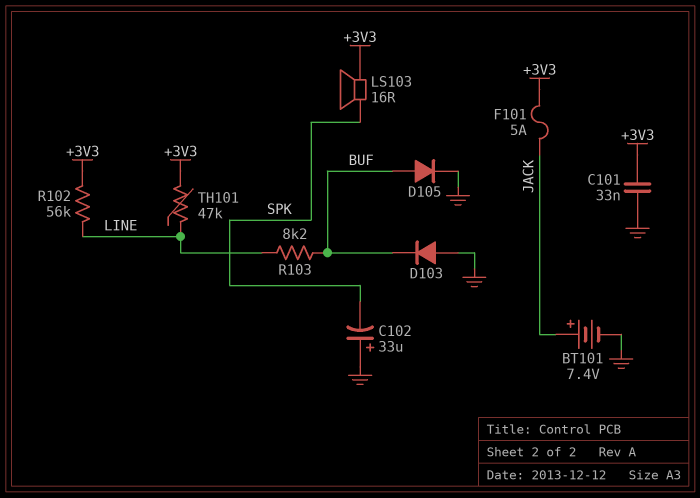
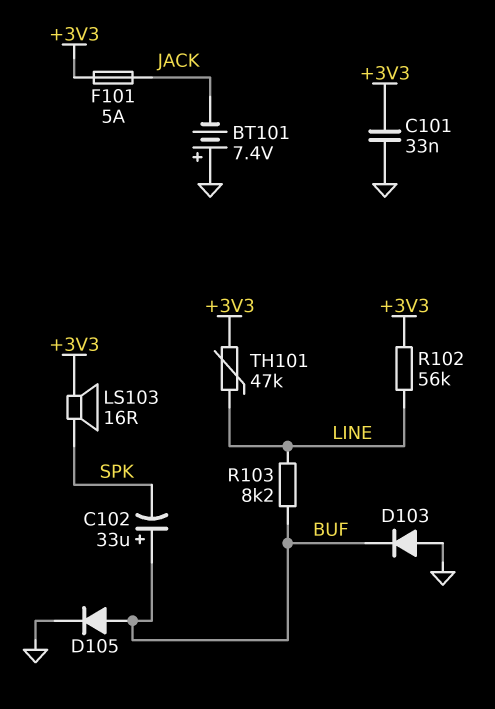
BT101: 7.4V (plus JACK, minus GND) -> 7.4V (plus GND, minus JACK)
C102: 33uF (plus GND, minus SPK) -> 33uF (plus BUF, minus SPK)

